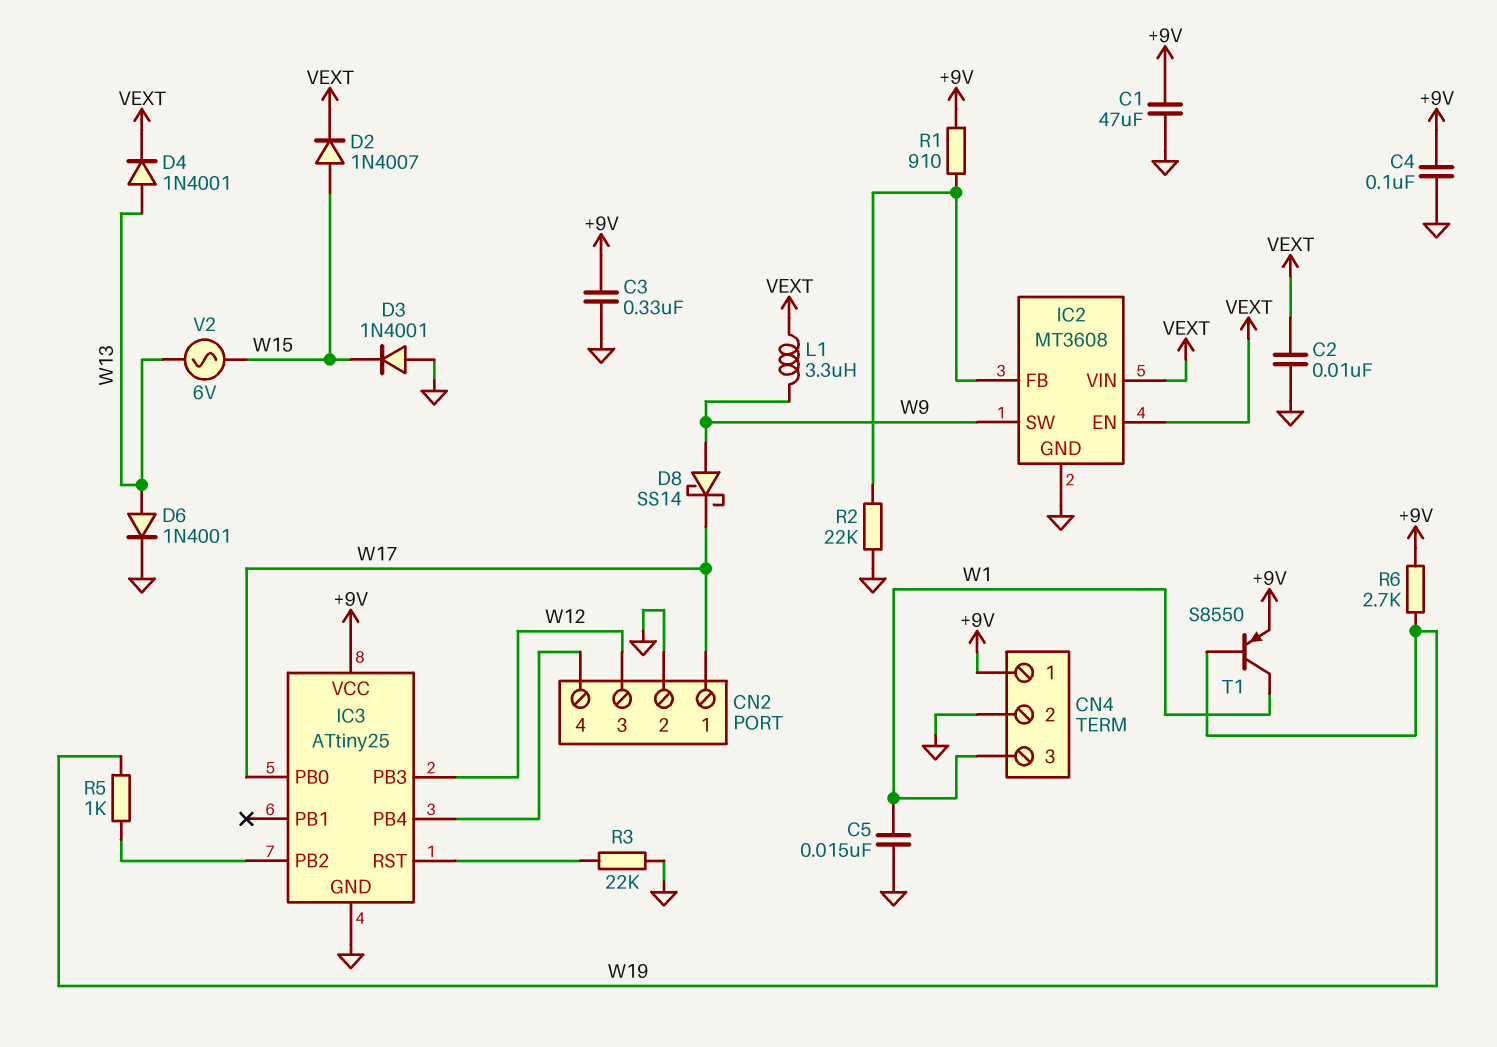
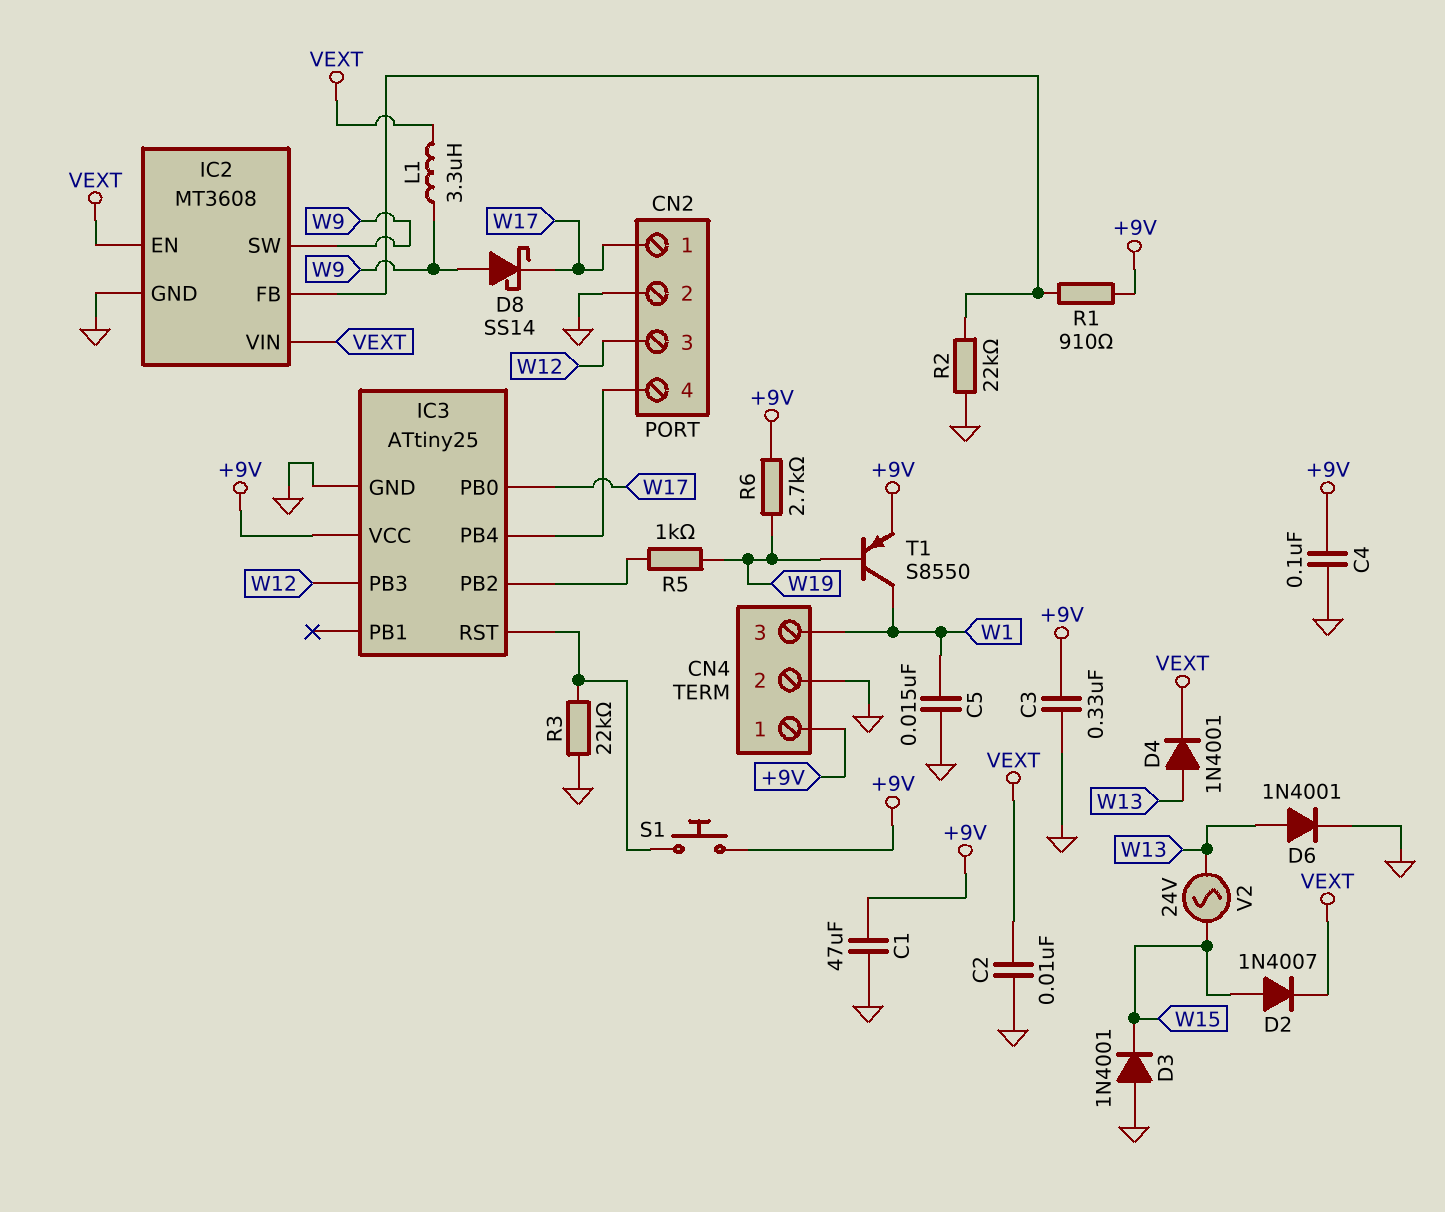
S1: none -> button (+9V, IC3/RST)
V2: AC 6V (W13, W15) -> AC 24V (W13, W15)

